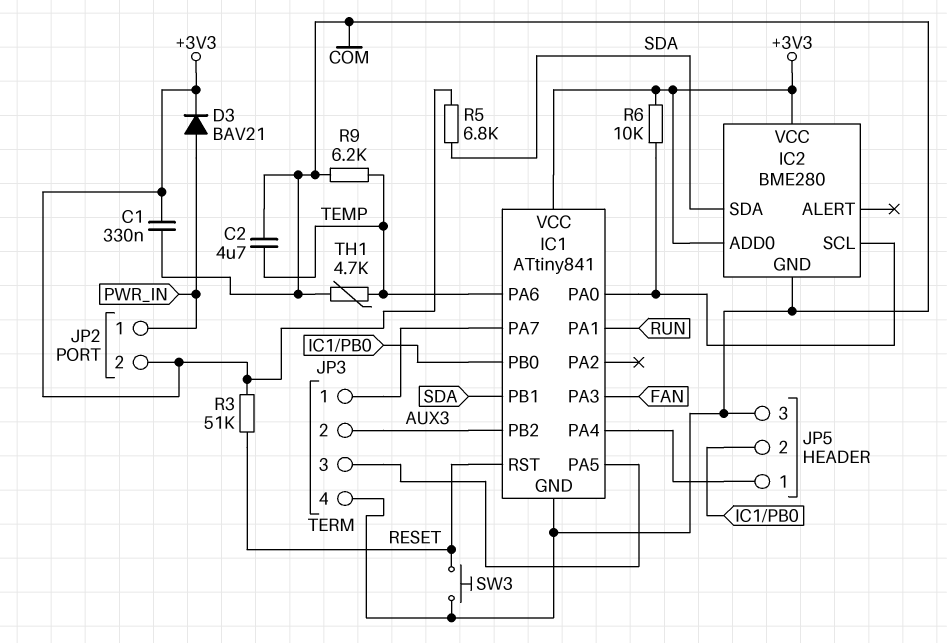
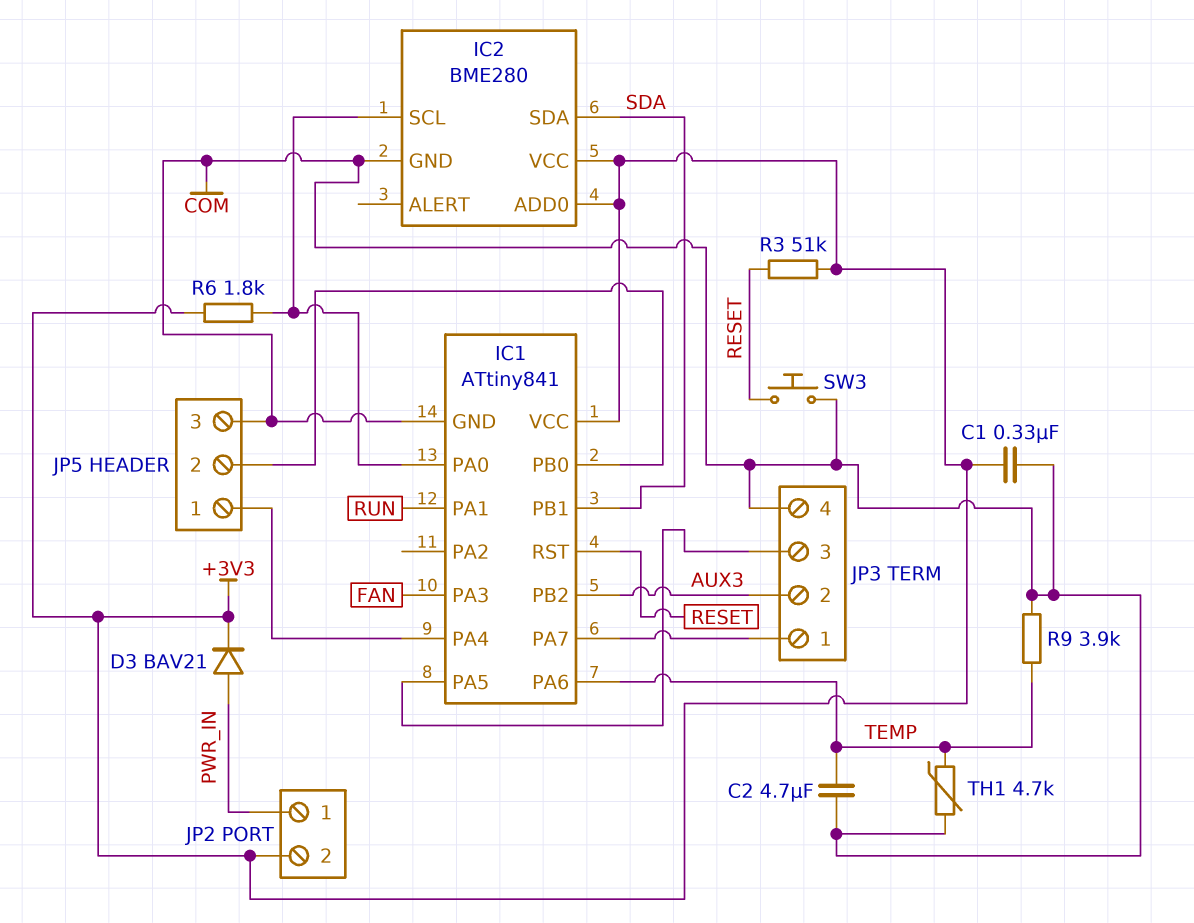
R5: 6.8k (+3V3, SDA) -> none
R6: 10k (+3V3, IC1/PA0) -> 1.8k (+3V3, IC1/PA0)
R9: 6.2k (COM, TEMP) -> 3.9k (COM, TEMP)

